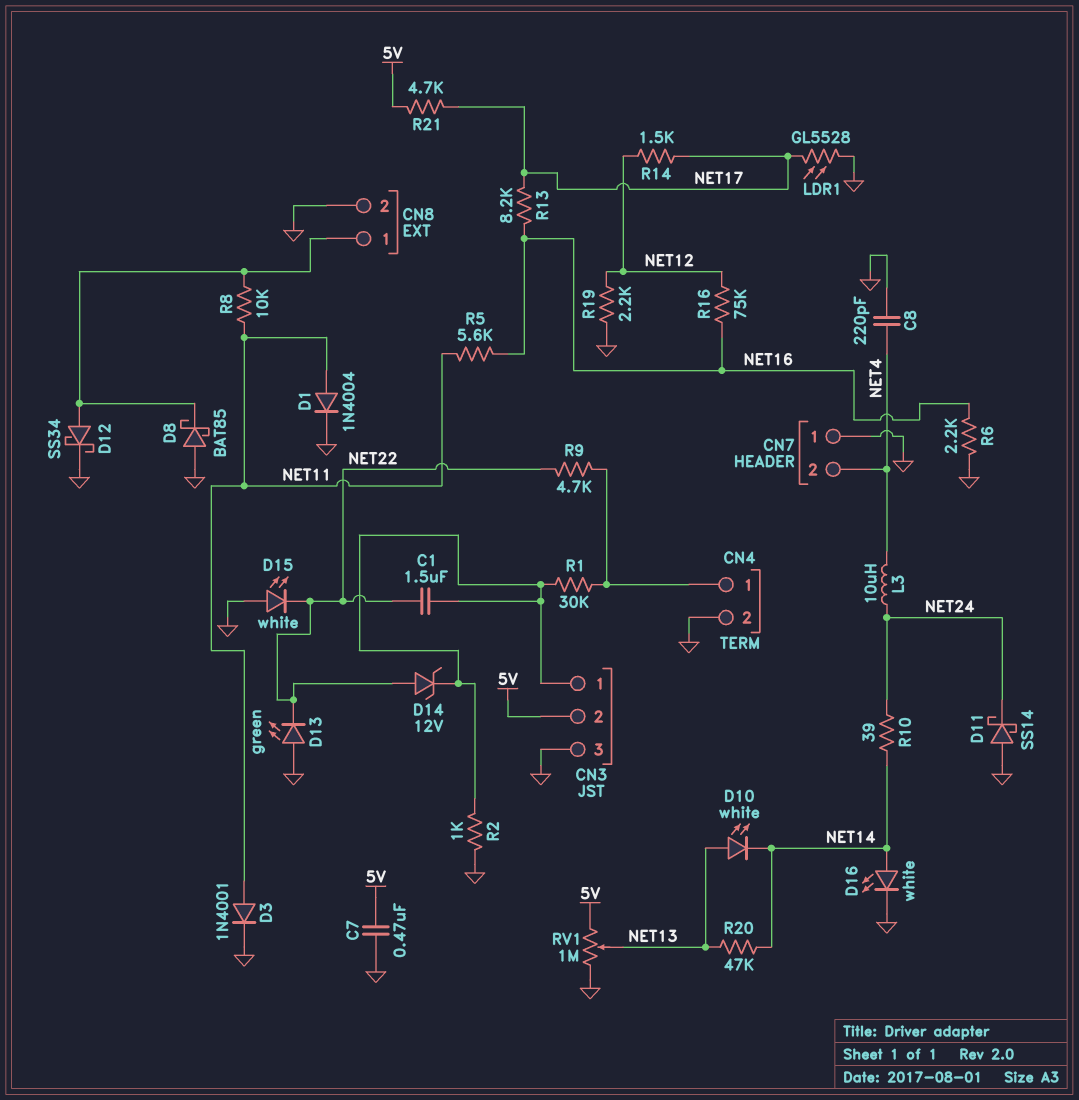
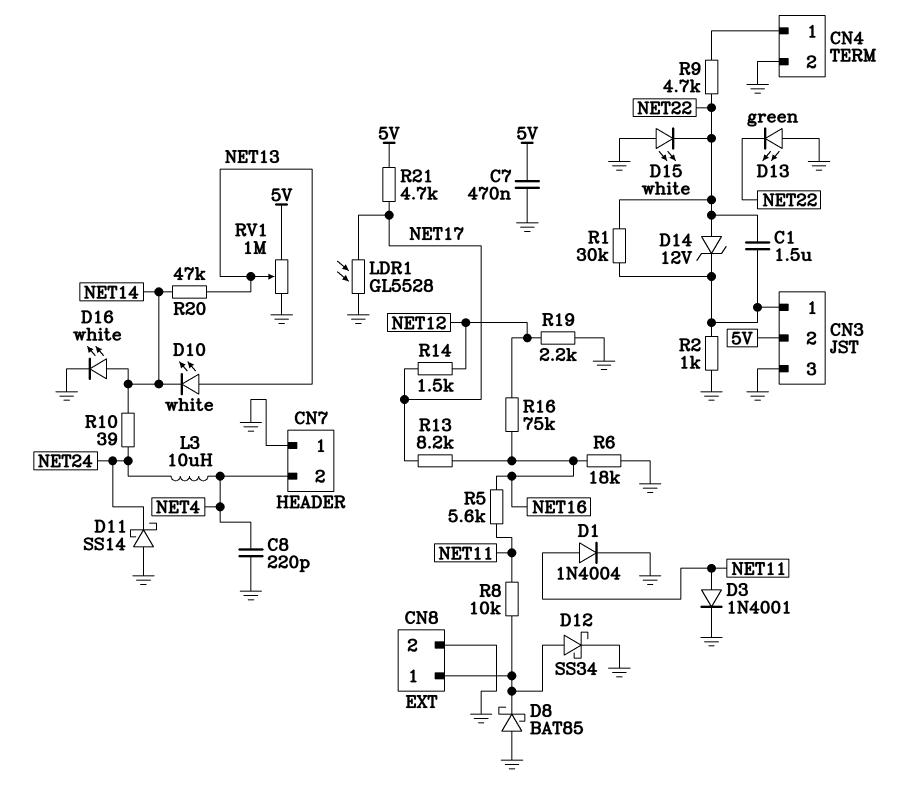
R1: 30k (CN3/1, CN4/1) -> 30k (CN3/1, NET22)
R6: 2.2k (GND, NET16) -> 18k (GND, NET16)

